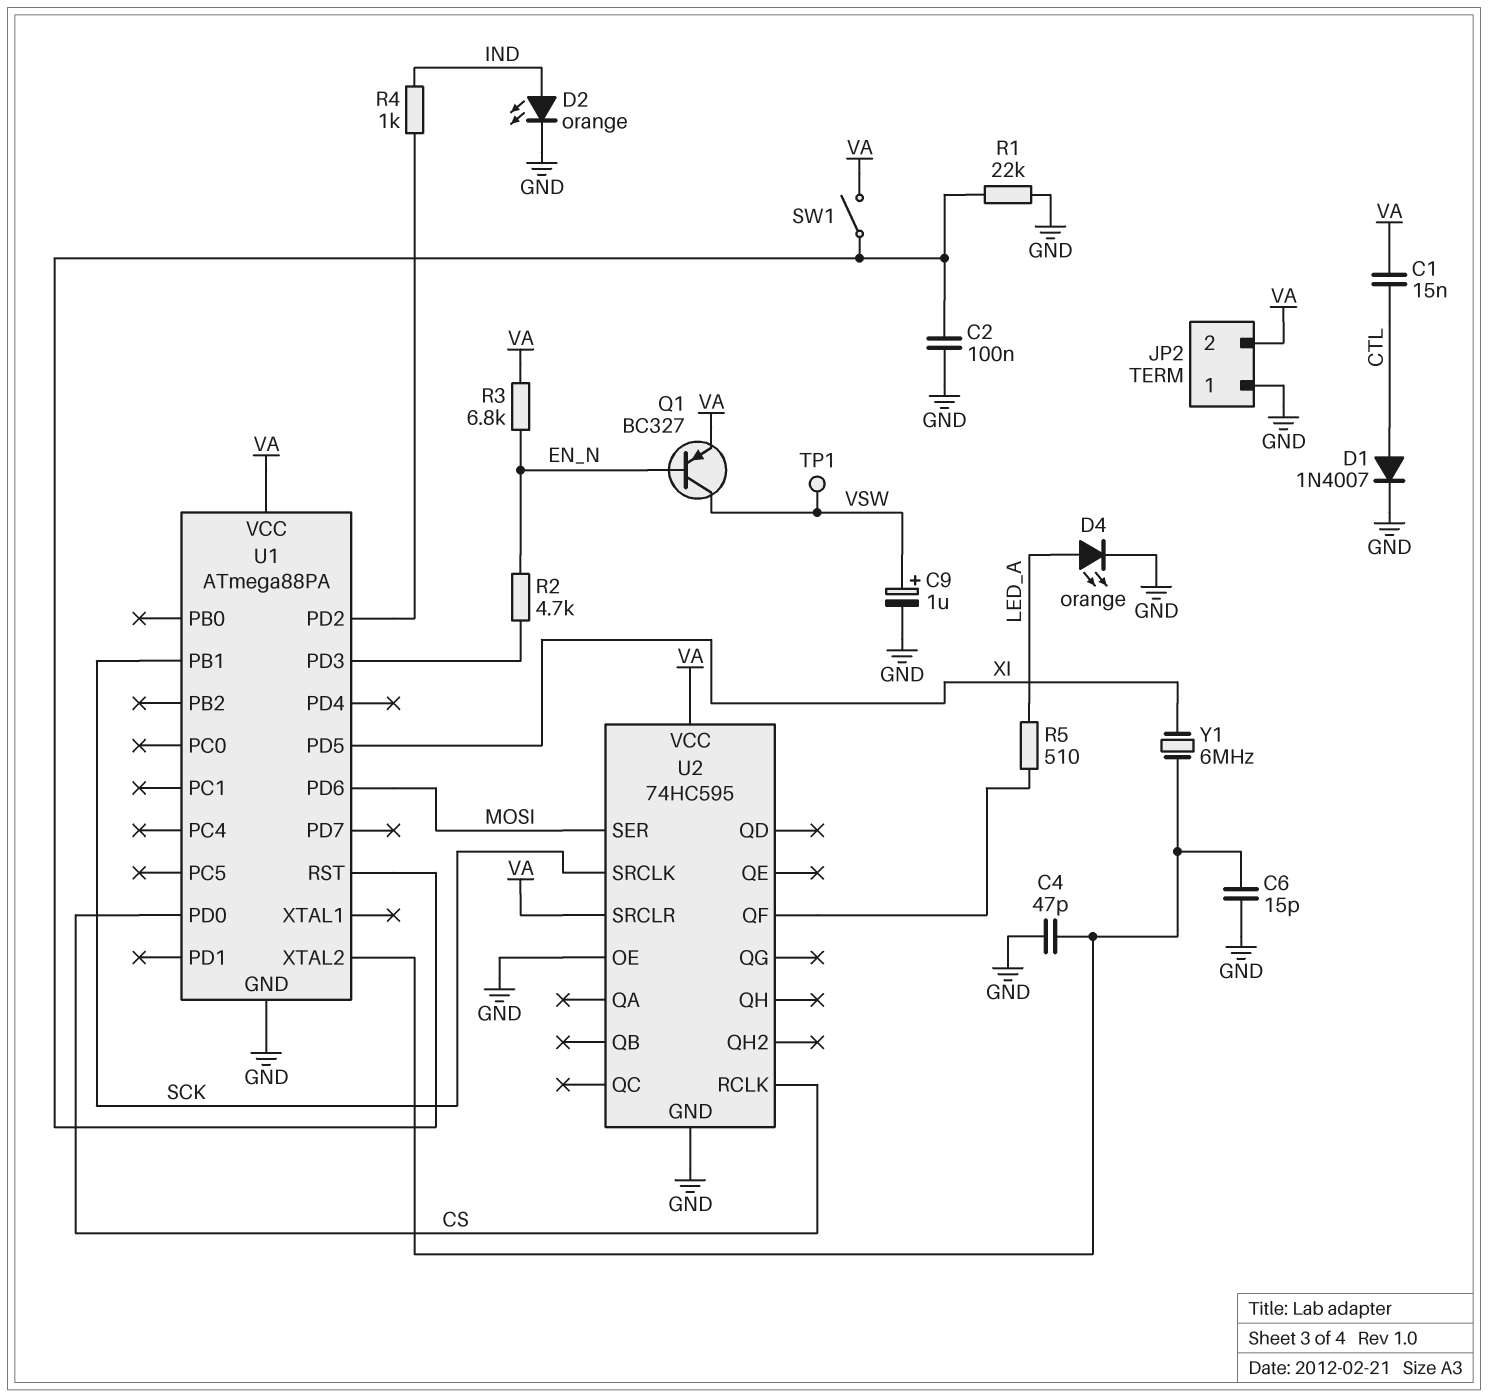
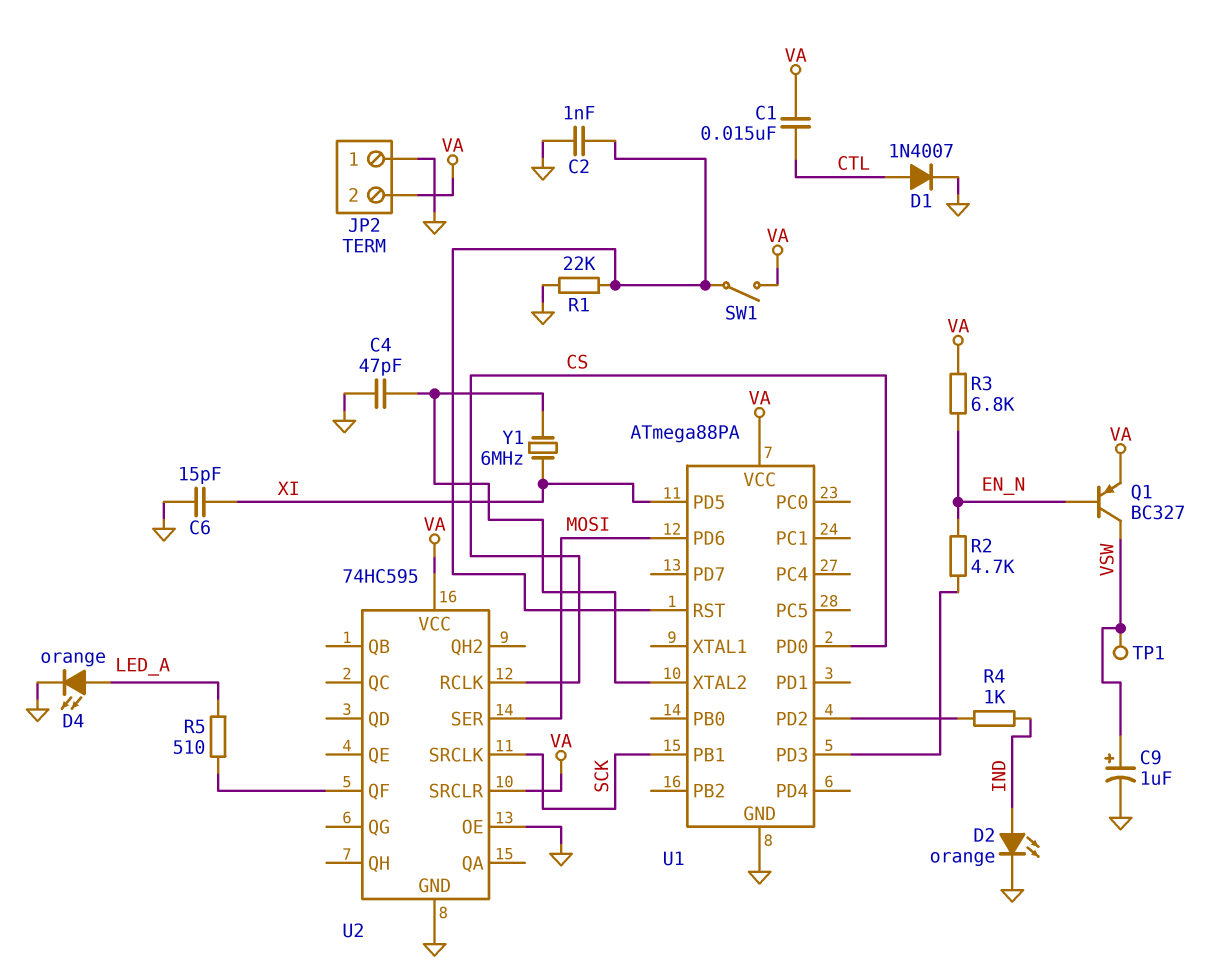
C2: 100nF (GND, U1/RST) -> 1nF (GND, U1/RST)
C6: 15pF (GND, U1/XTAL2) -> 15pF (GND, XI)

